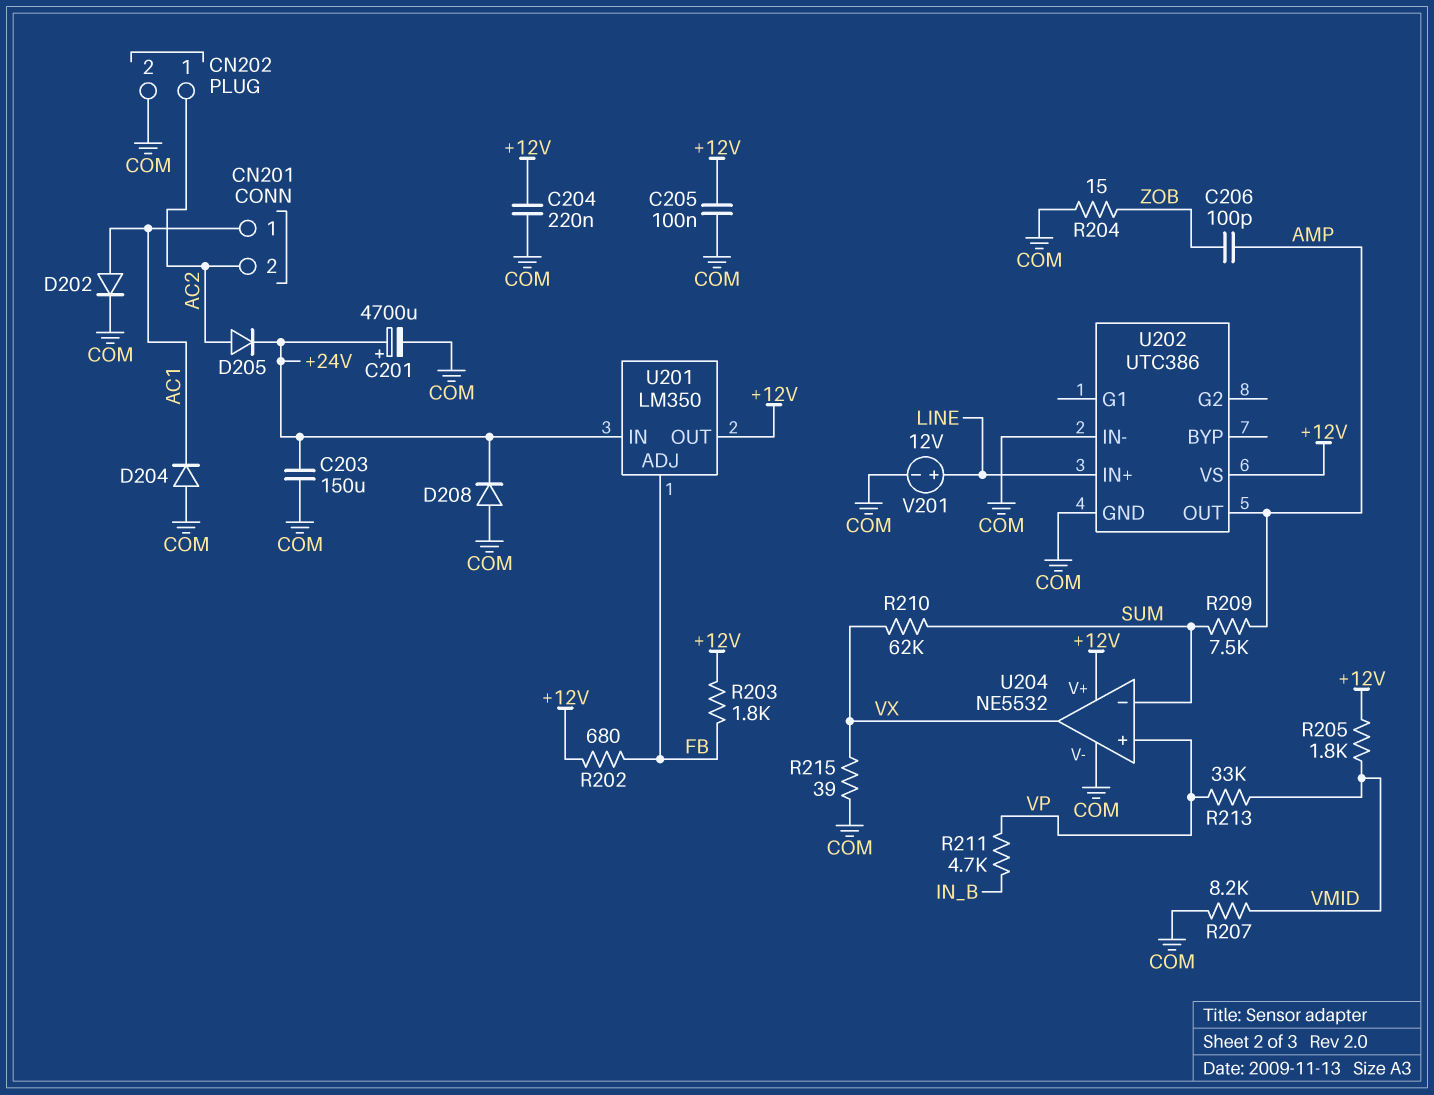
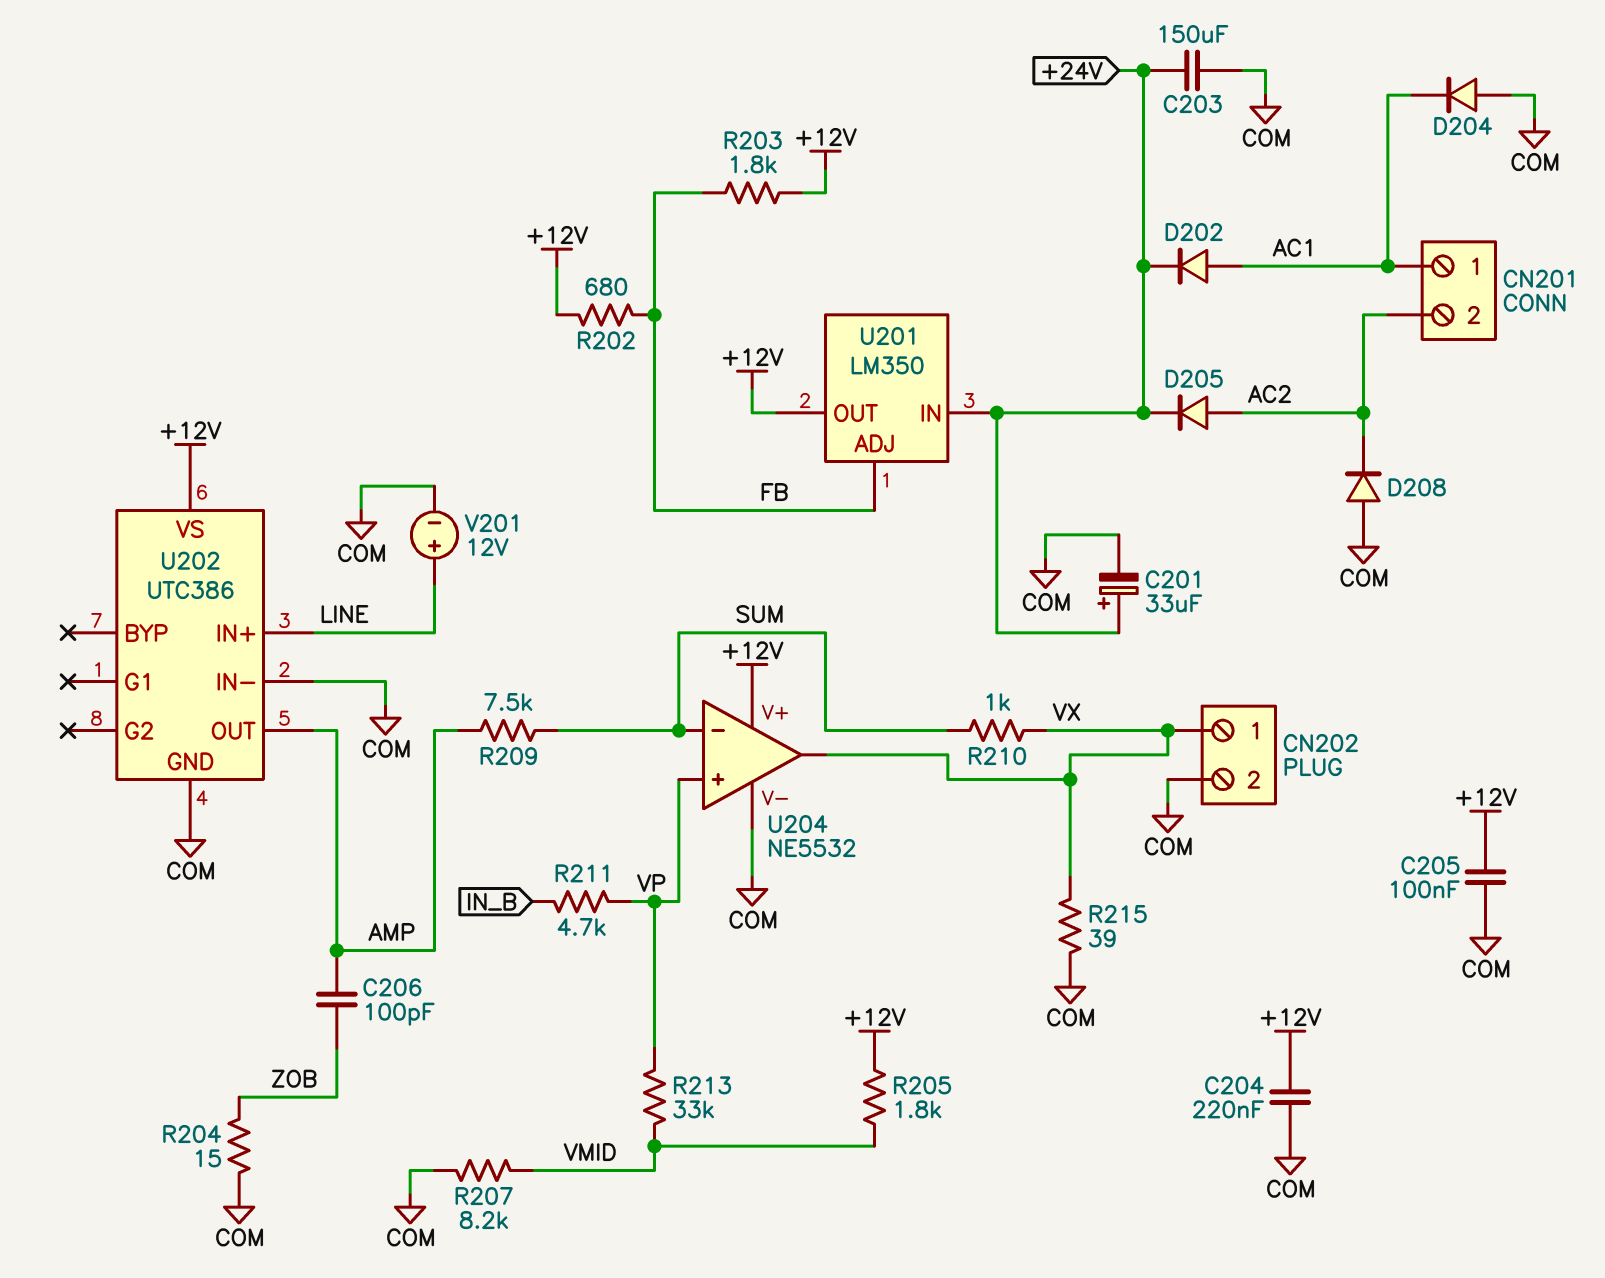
C201: 4700uF (plus +24V, minus COM) -> 33uF (plus +24V, minus COM)
CN202 pin 1: AC2 -> VX
D202: diode (A AC1, K COM) -> diode (A AC1, K +24V)
D208: diode (A COM, K +24V) -> diode (A COM, K AC2)
R210: 62k (SUM, VX) -> 1k (SUM, VX)

